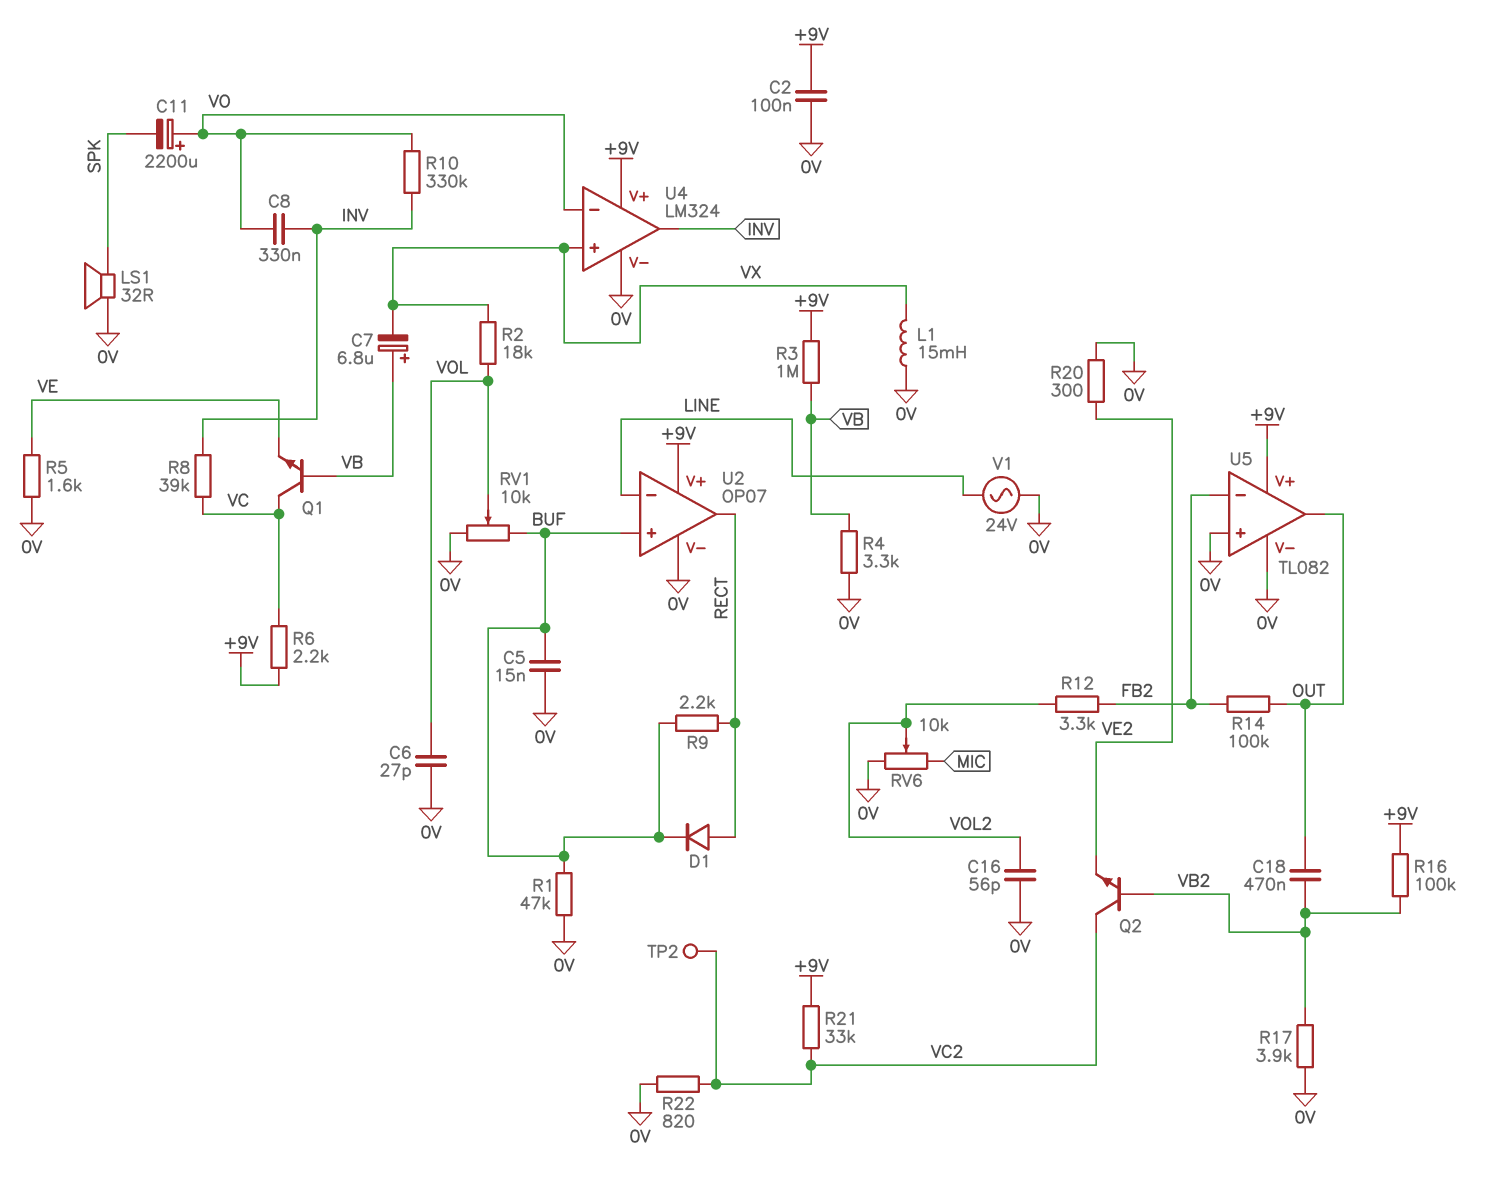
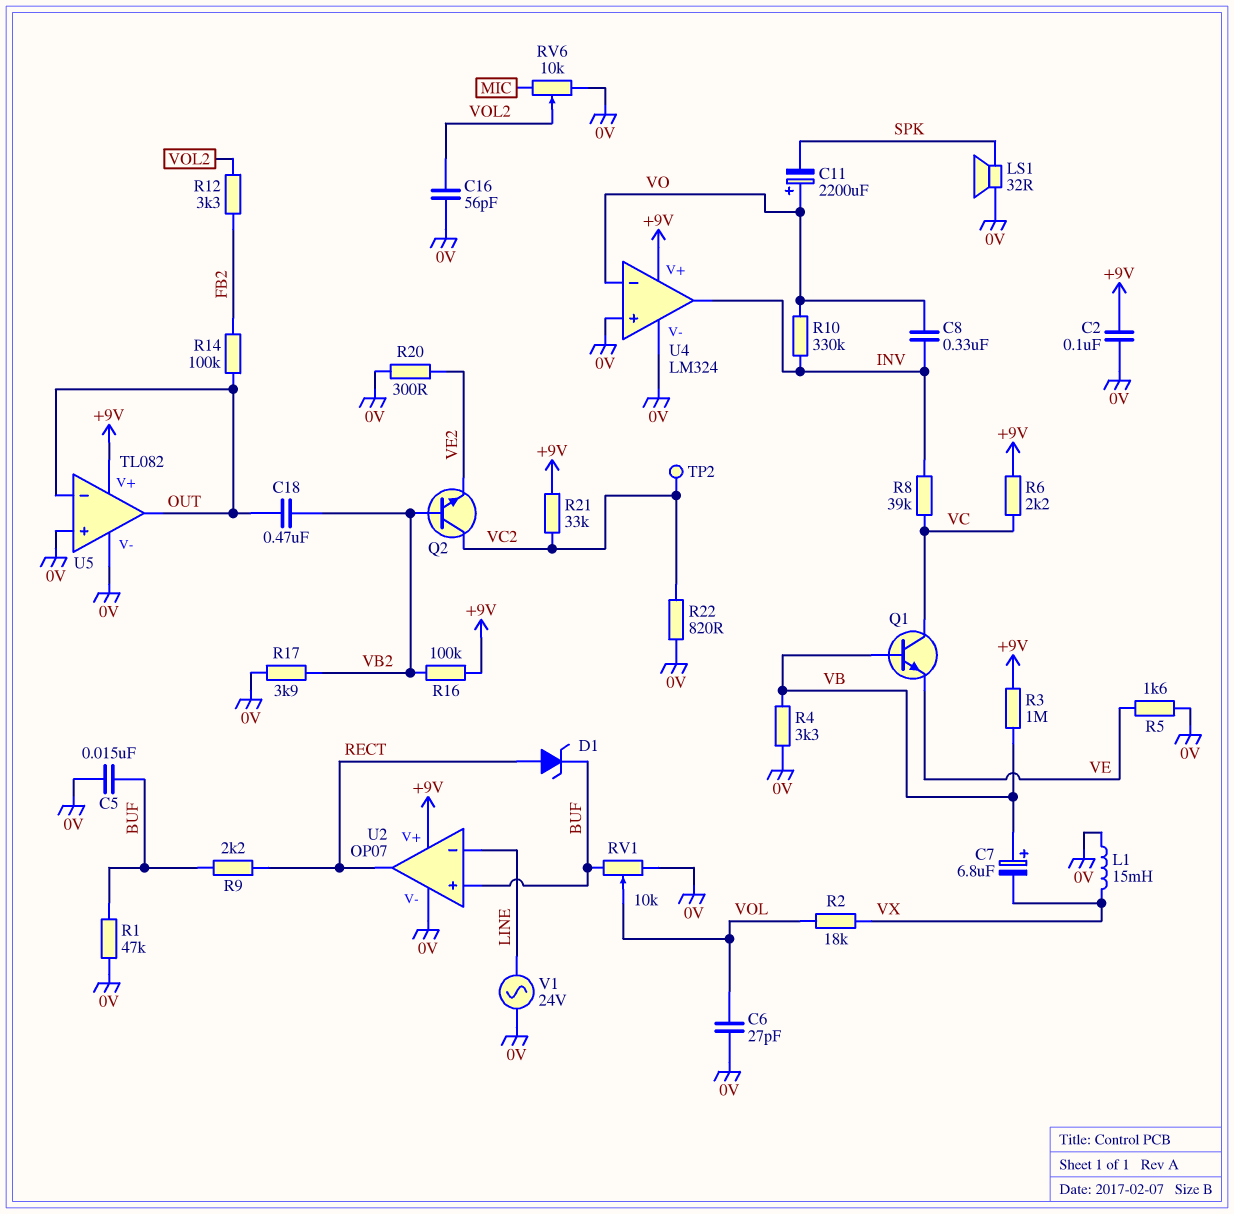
D1: diode (A RECT, K BUF) -> zener (A RECT, K BUF)
U4 pin in+: VX -> 0V
U5 pin in-: FB2 -> OUT

